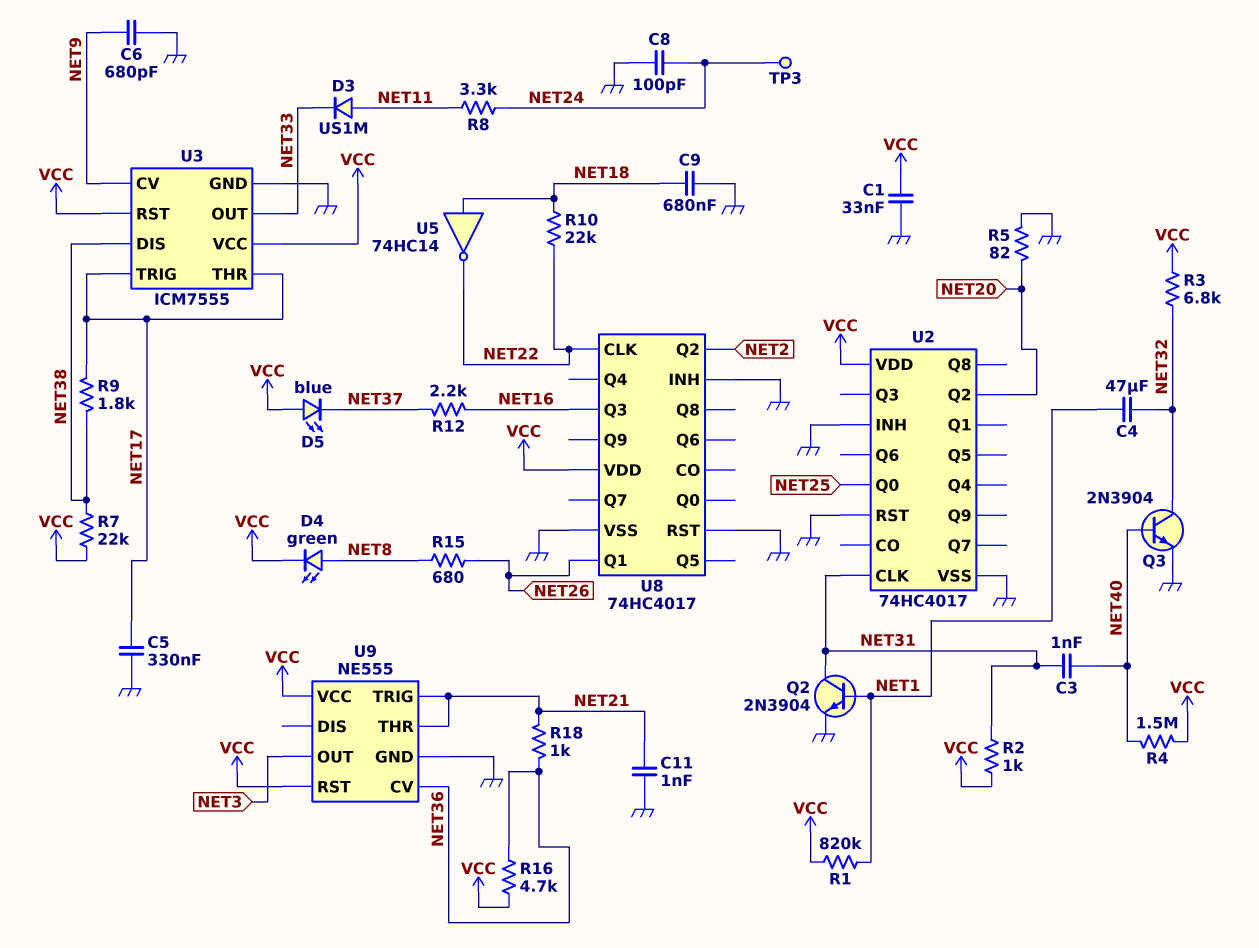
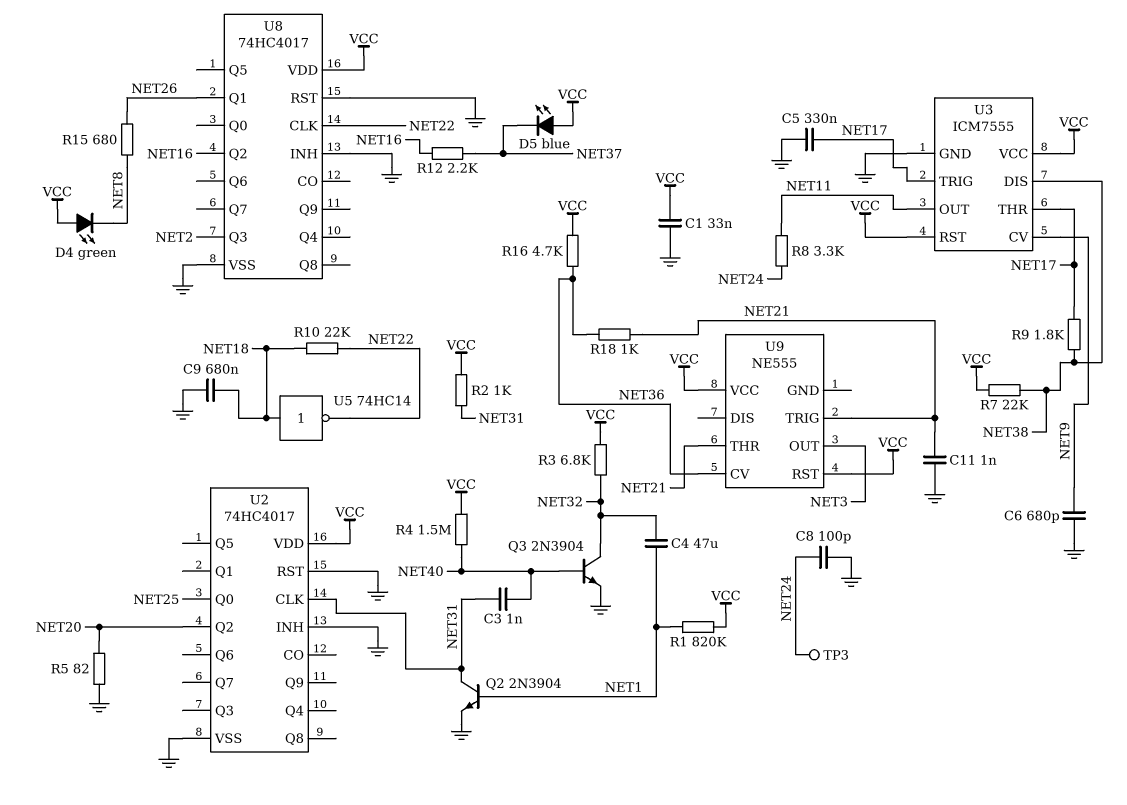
D3: diode US1M (A NET11, K NET33) -> none
D4: LED green (A NET8, K VCC) -> LED green (A VCC, K NET8)
U3 pin OUT: NET33 -> NET11
U8 pin Q2: NET2 -> NET16
U8 pin Q3: NET16 -> NET2
U9 pin GND: GND -> none

